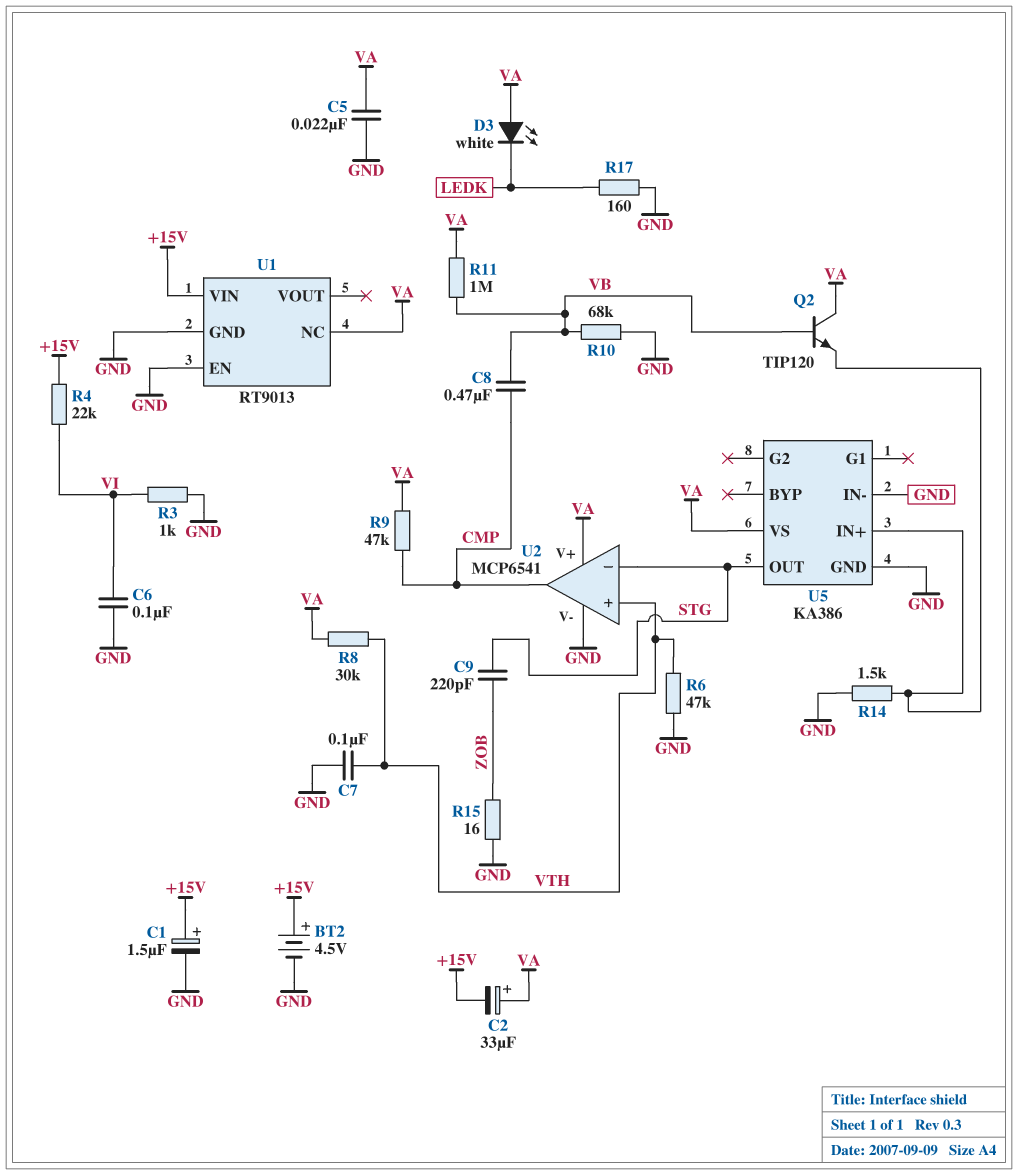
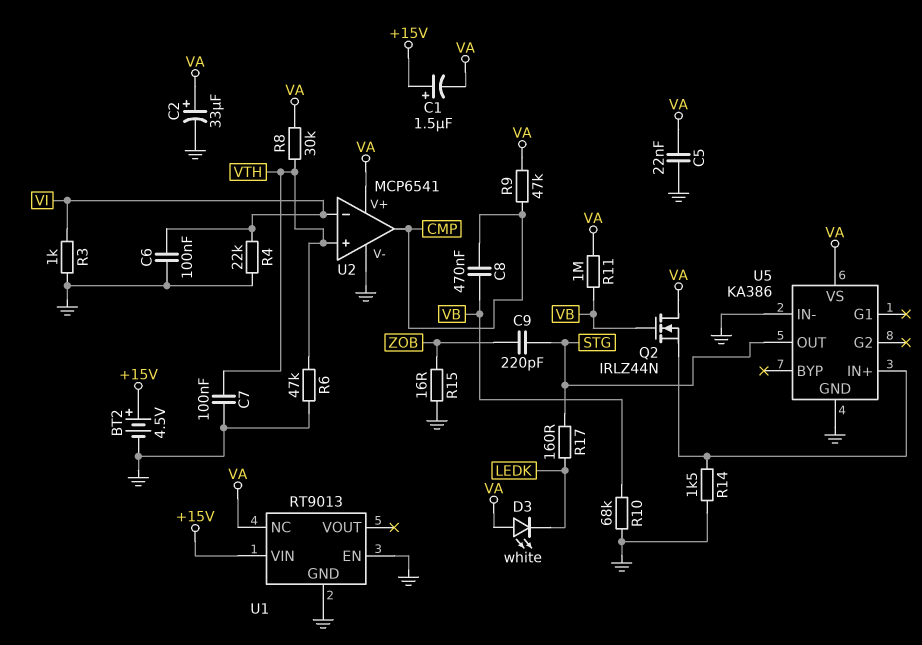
C1: 1.5uF (plus +15V, minus GND) -> 1.5uF (plus +15V, minus VA)
C2: 33uF (plus VA, minus +15V) -> 33uF (plus VA, minus GND)
Q2: NPN TIP120 (B VB, C VA, E U5/IN+) -> NMOS IRLZ44N (G VB, D VA, S U5/IN+)
R4: 22k (+15V, VI) -> 22k (GND, VI)
R17: 160 (GND, LEDK) -> 160 (LEDK, STG)
U2 pin in-: STG -> VI

